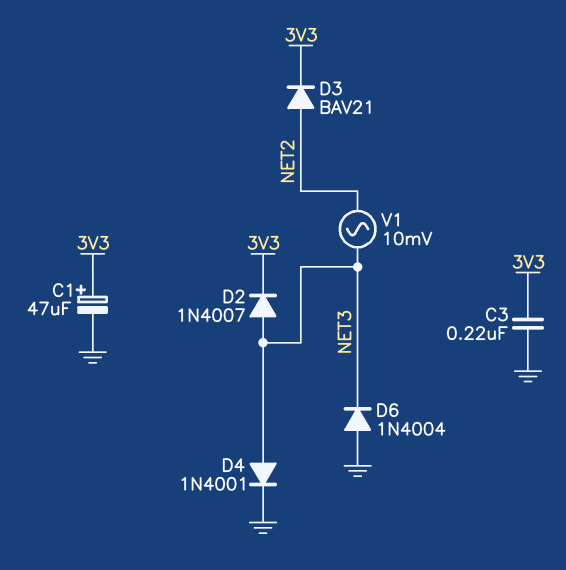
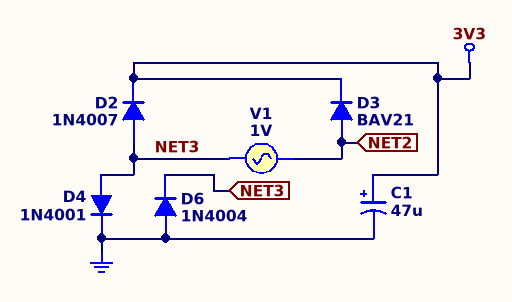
C3: 220nF (3V3, GND) -> none
V1: AC 10mV (NET2, NET3) -> AC 1V (NET2, NET3)

